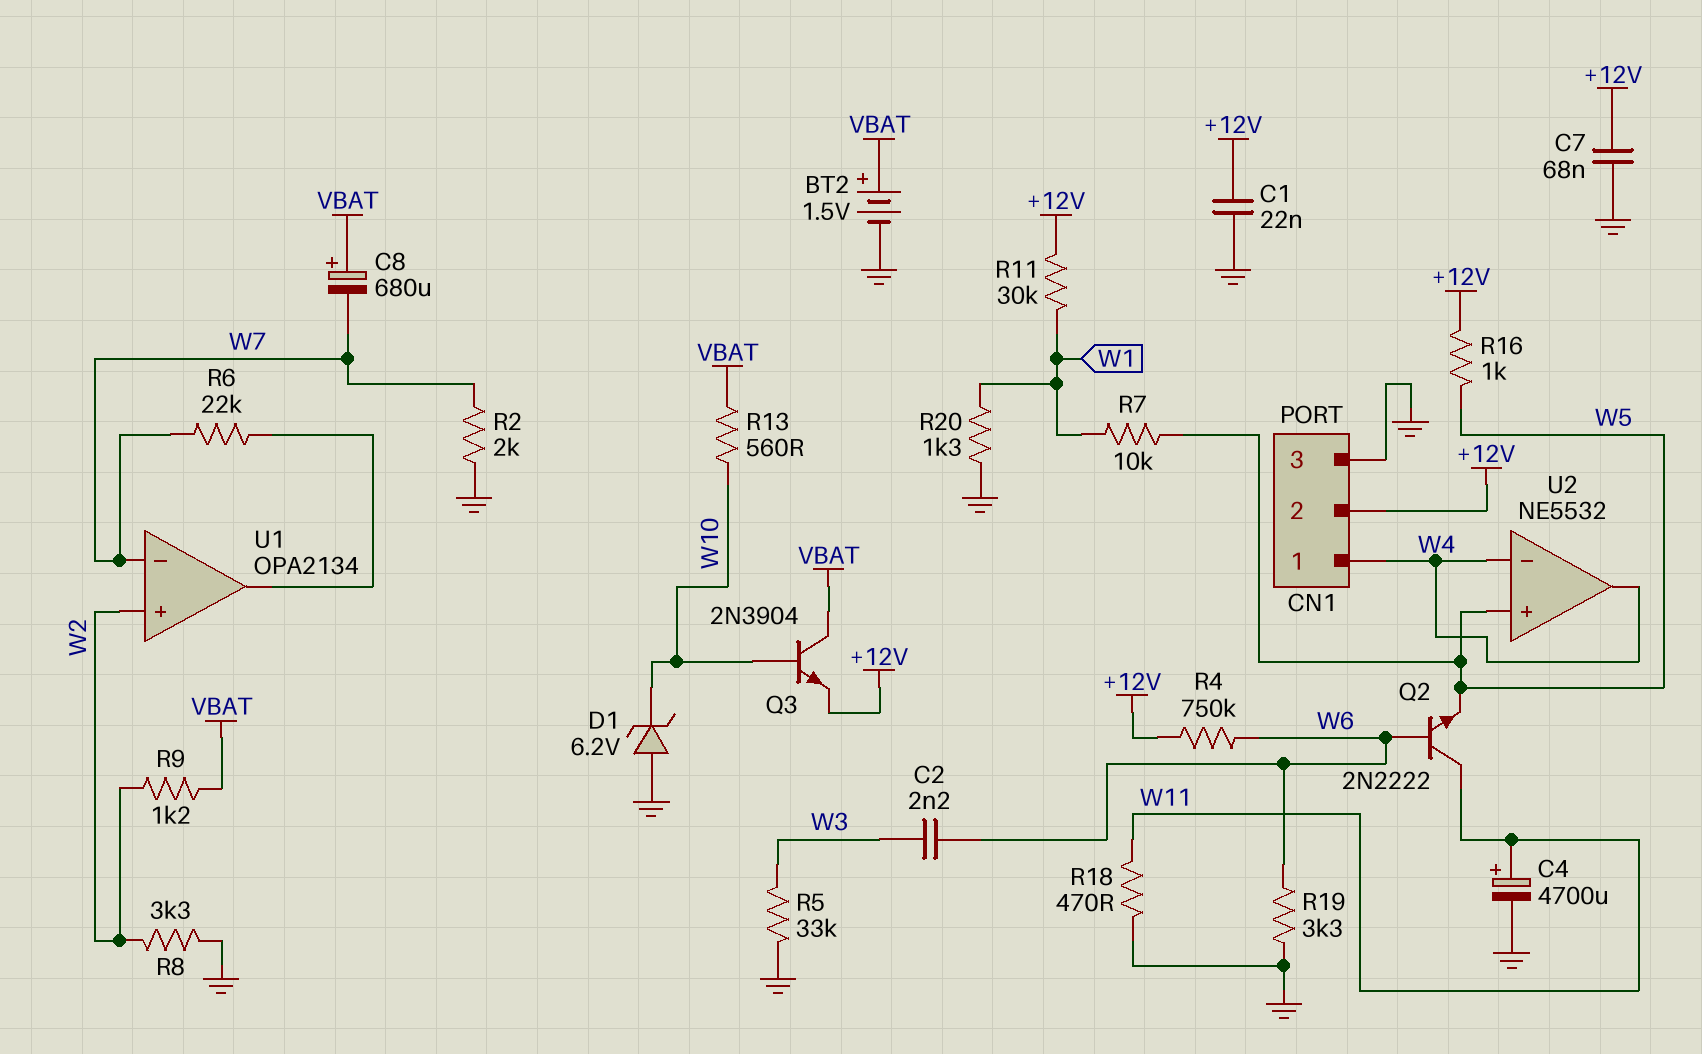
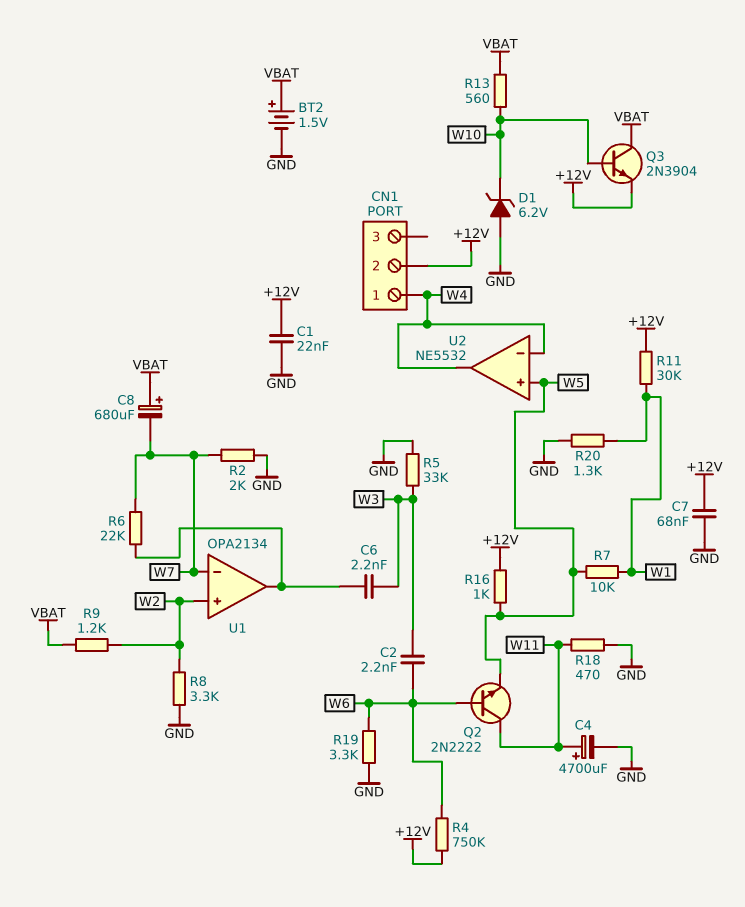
C6: none -> 2.2nF (U1/out, W3)
CN1 pin 3: GND -> none

